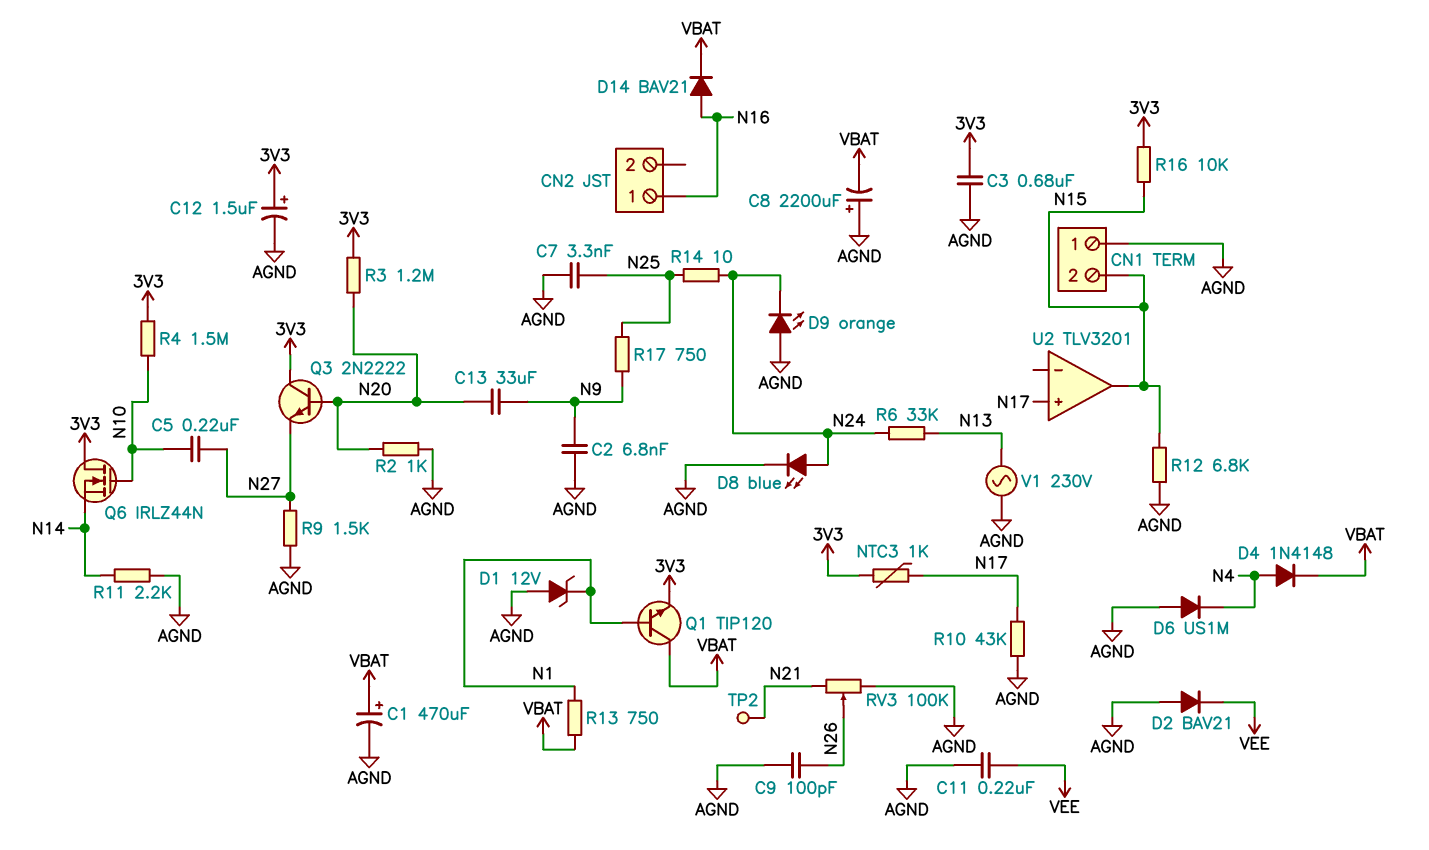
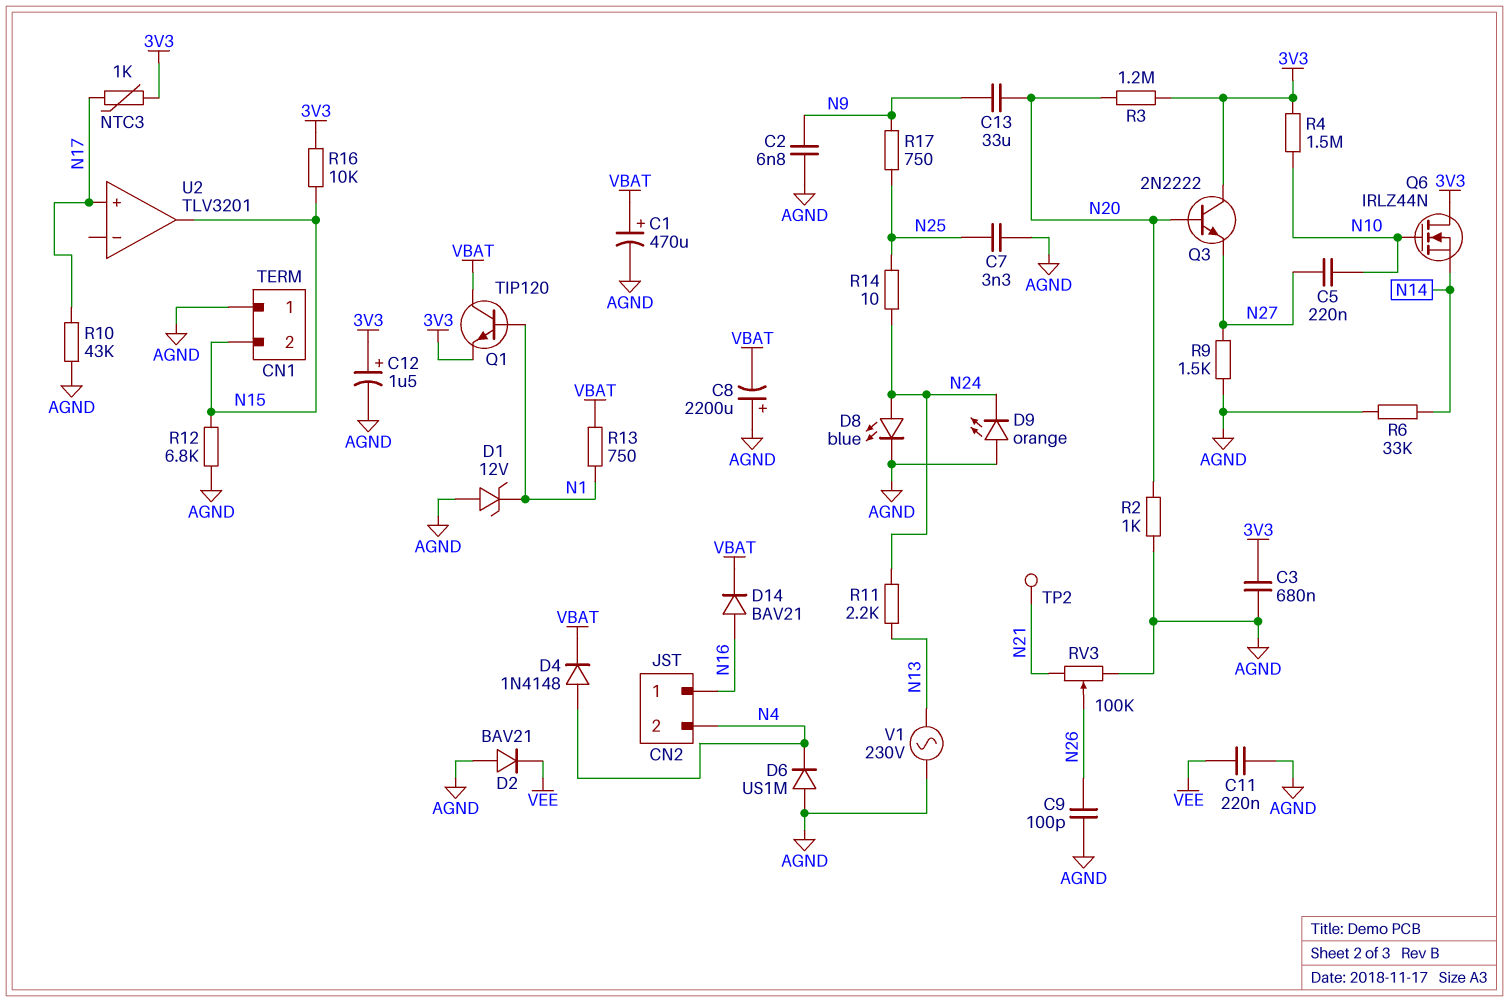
CN2 pin 2: none -> N4
R6: 33k (N13, N24) -> 33k (AGND, N14)
R11: 2.2k (AGND, N14) -> 2.2k (N13, N24)

